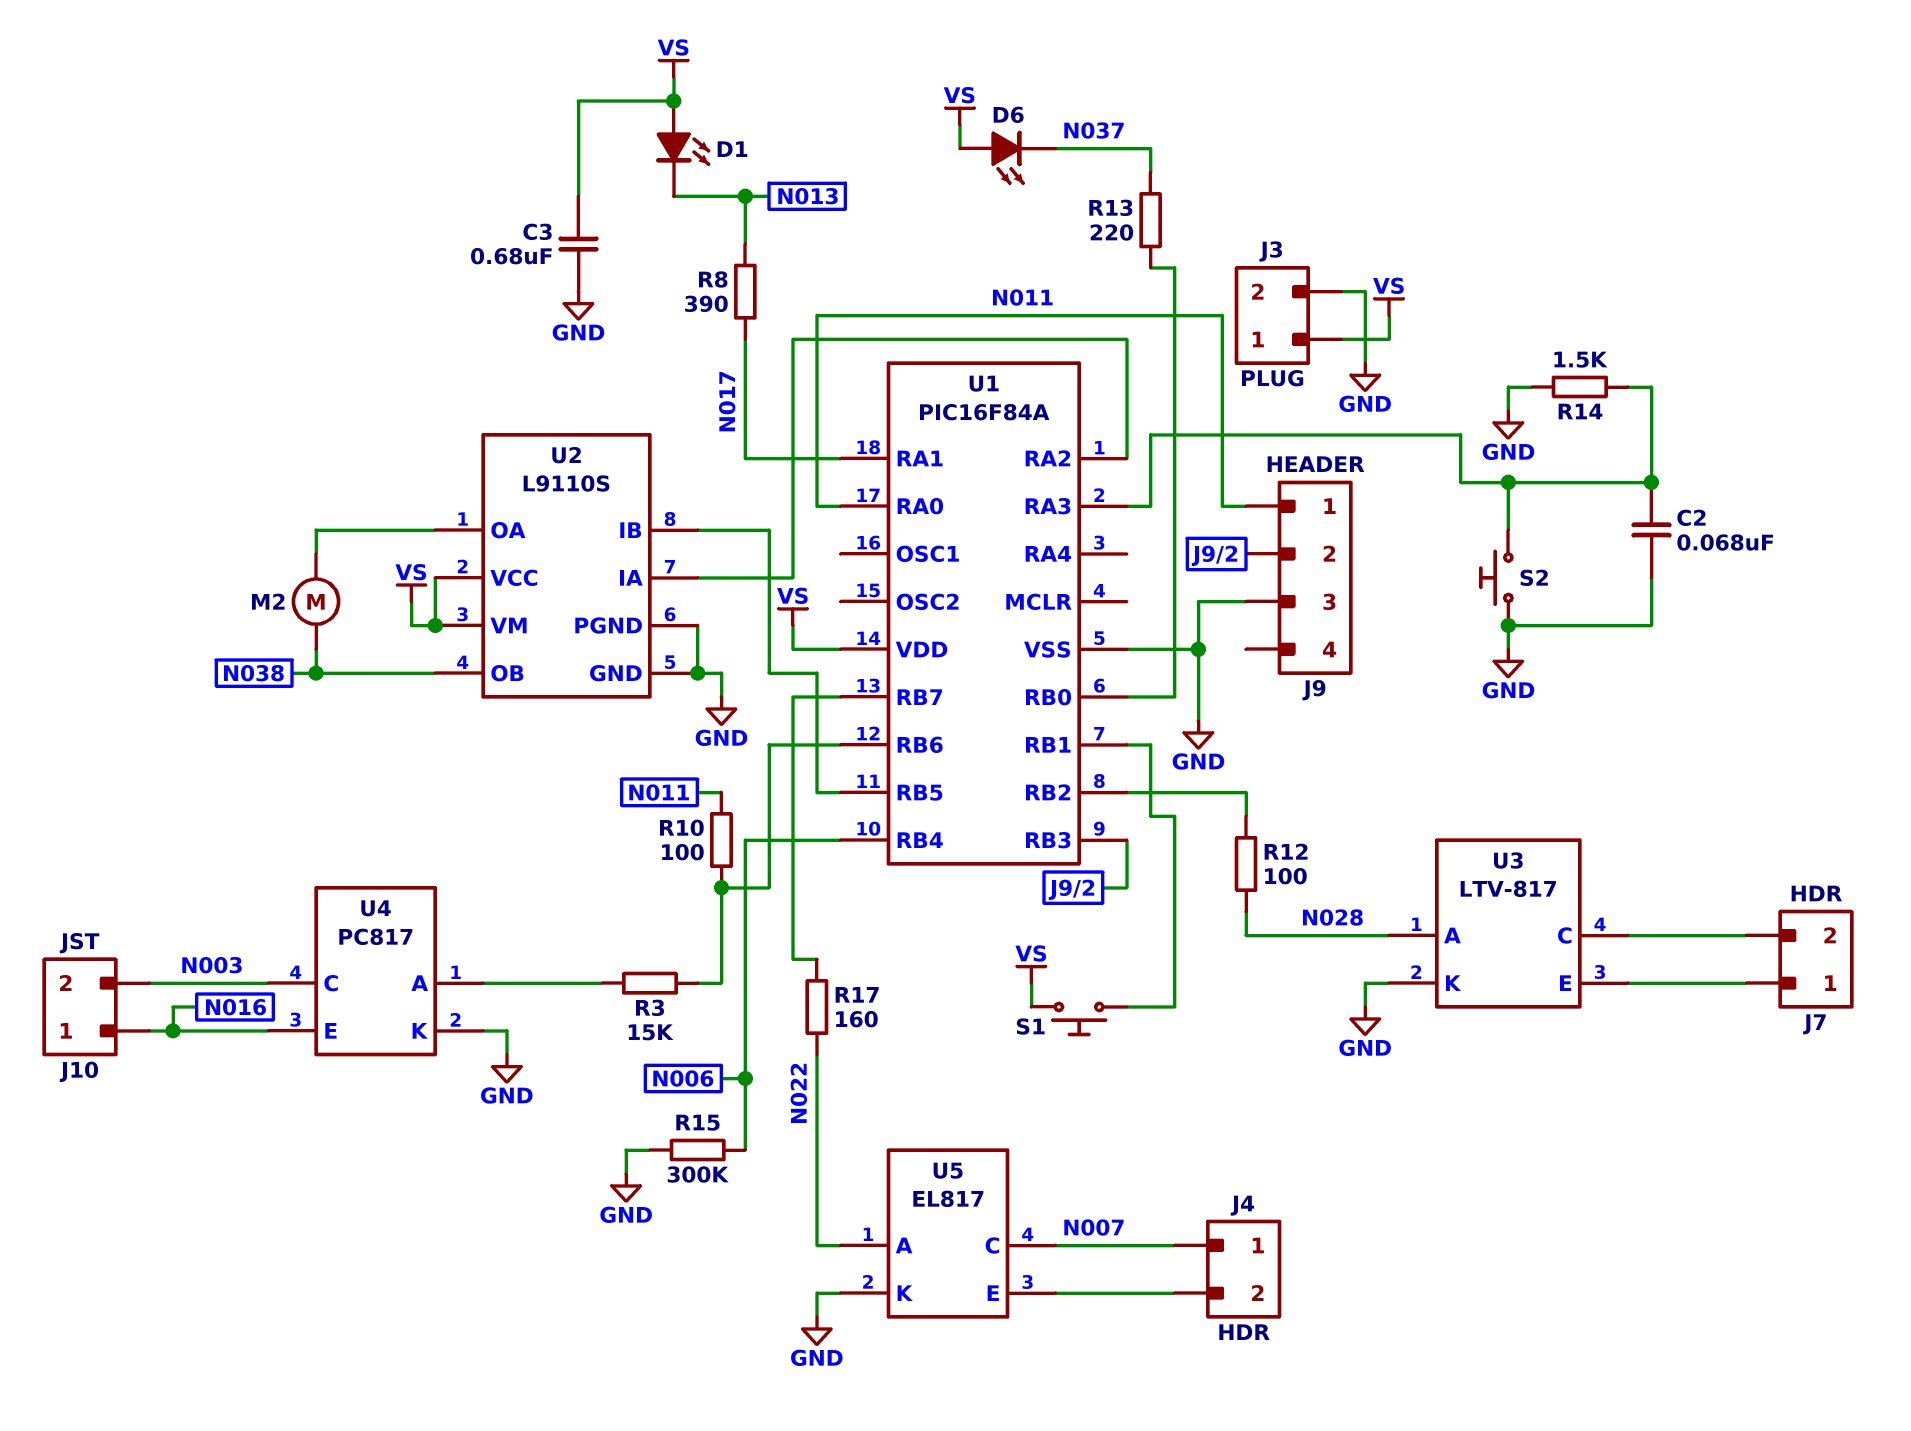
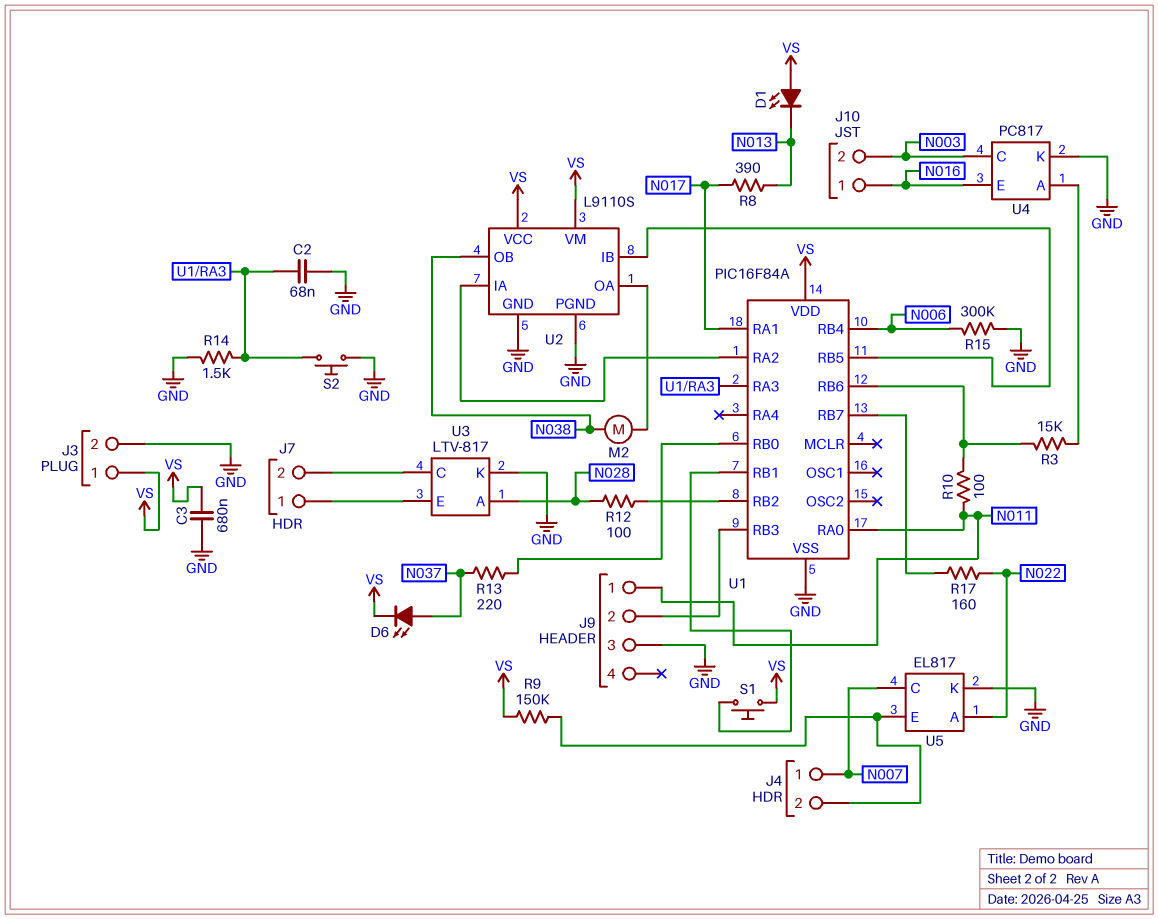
D6: LED (A VS, K N037) -> LED (A N037, K VS)
R9: none -> 150k (J4/2, VS)

